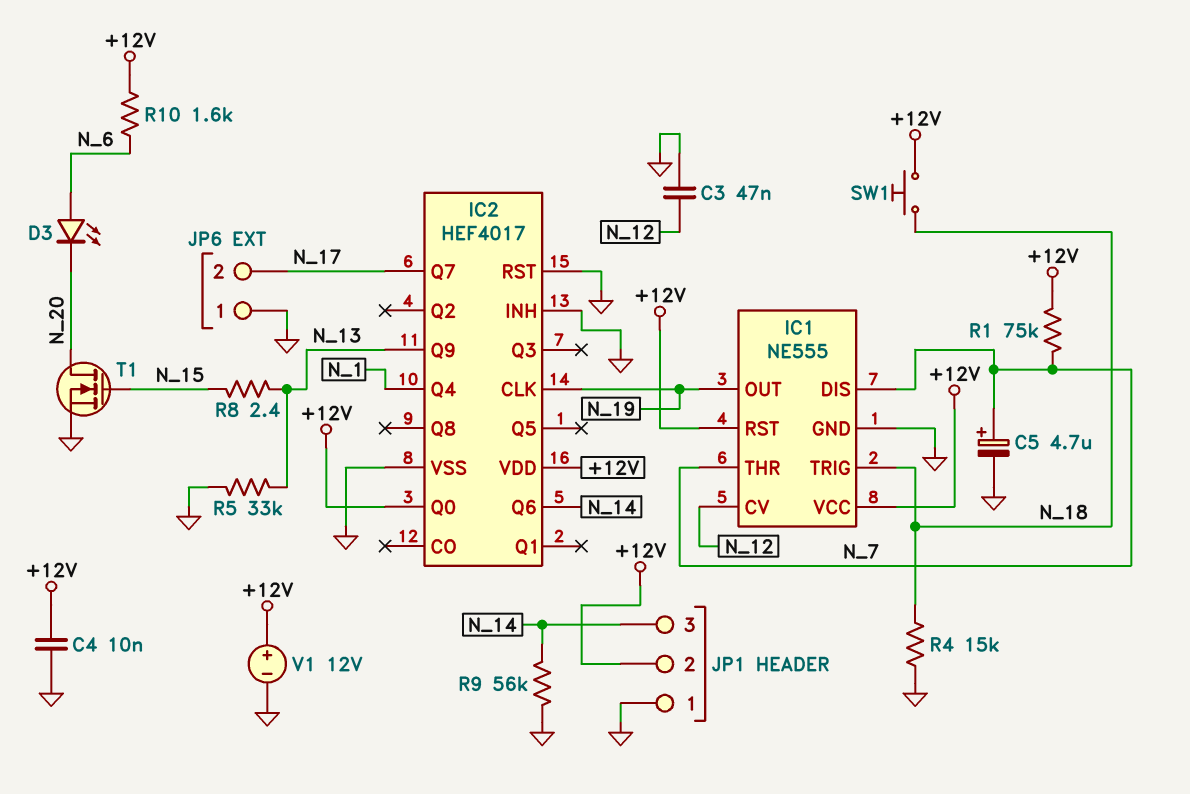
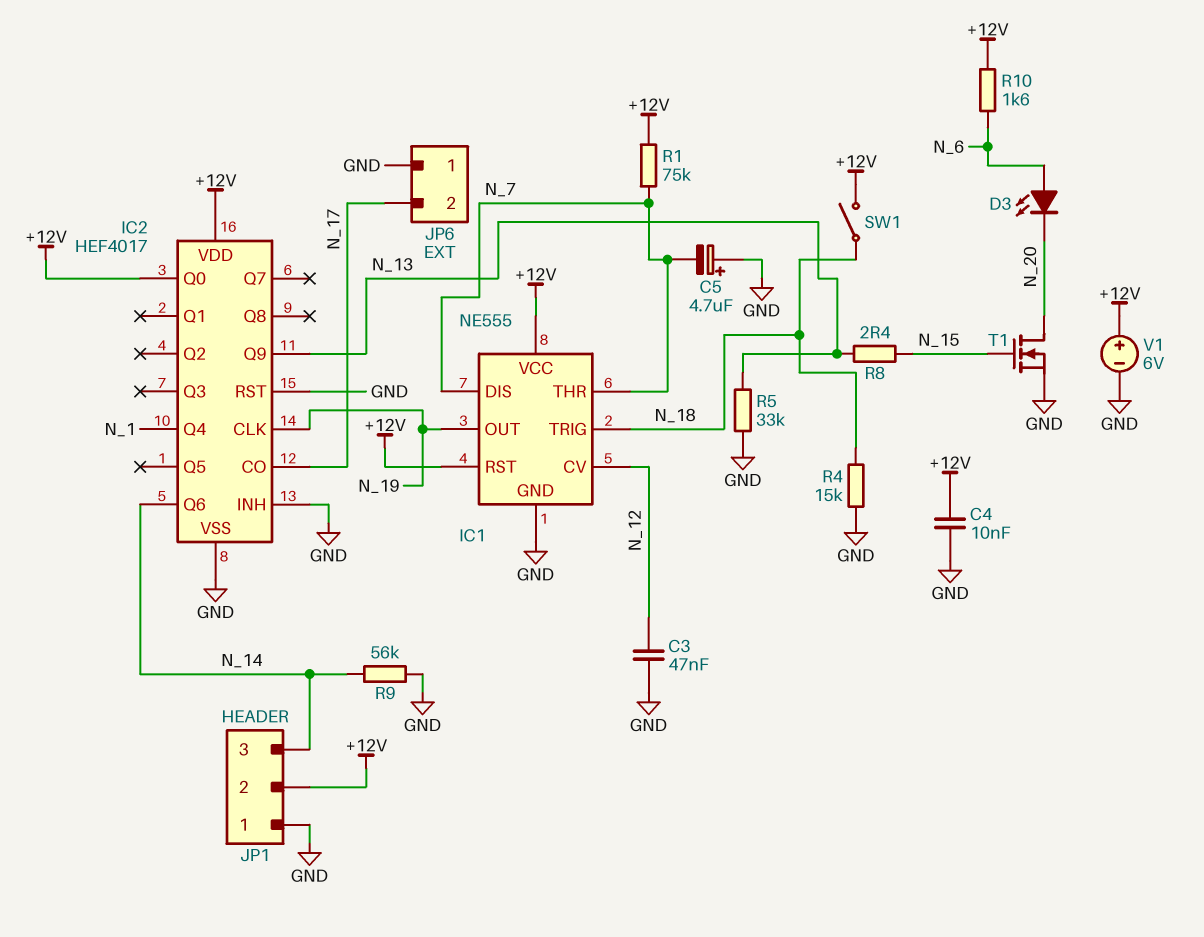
C5: 4.7uF (plus N_7, minus GND) -> 4.7uF (plus GND, minus N_7)
IC2 pin CO: none -> N_17
IC2 pin Q7: N_17 -> none
SW1: button (+12V, N_18) -> switch (+12V, N_18)
V1: 12V (plus +12V, minus GND) -> 6V (plus +12V, minus GND)

